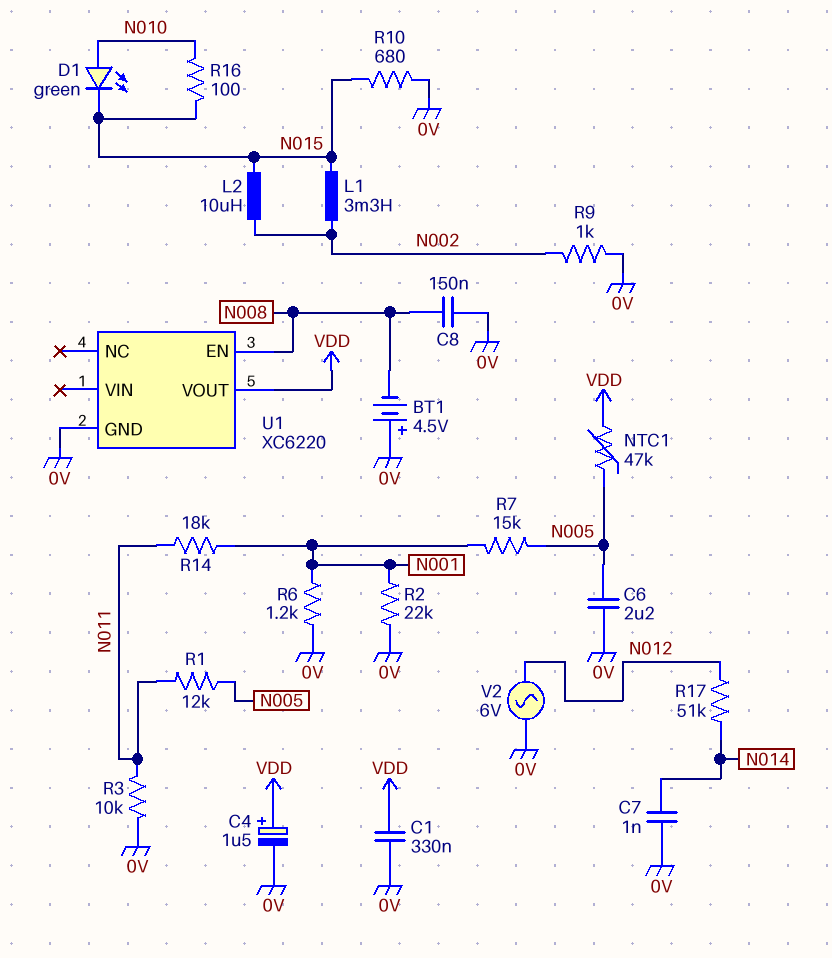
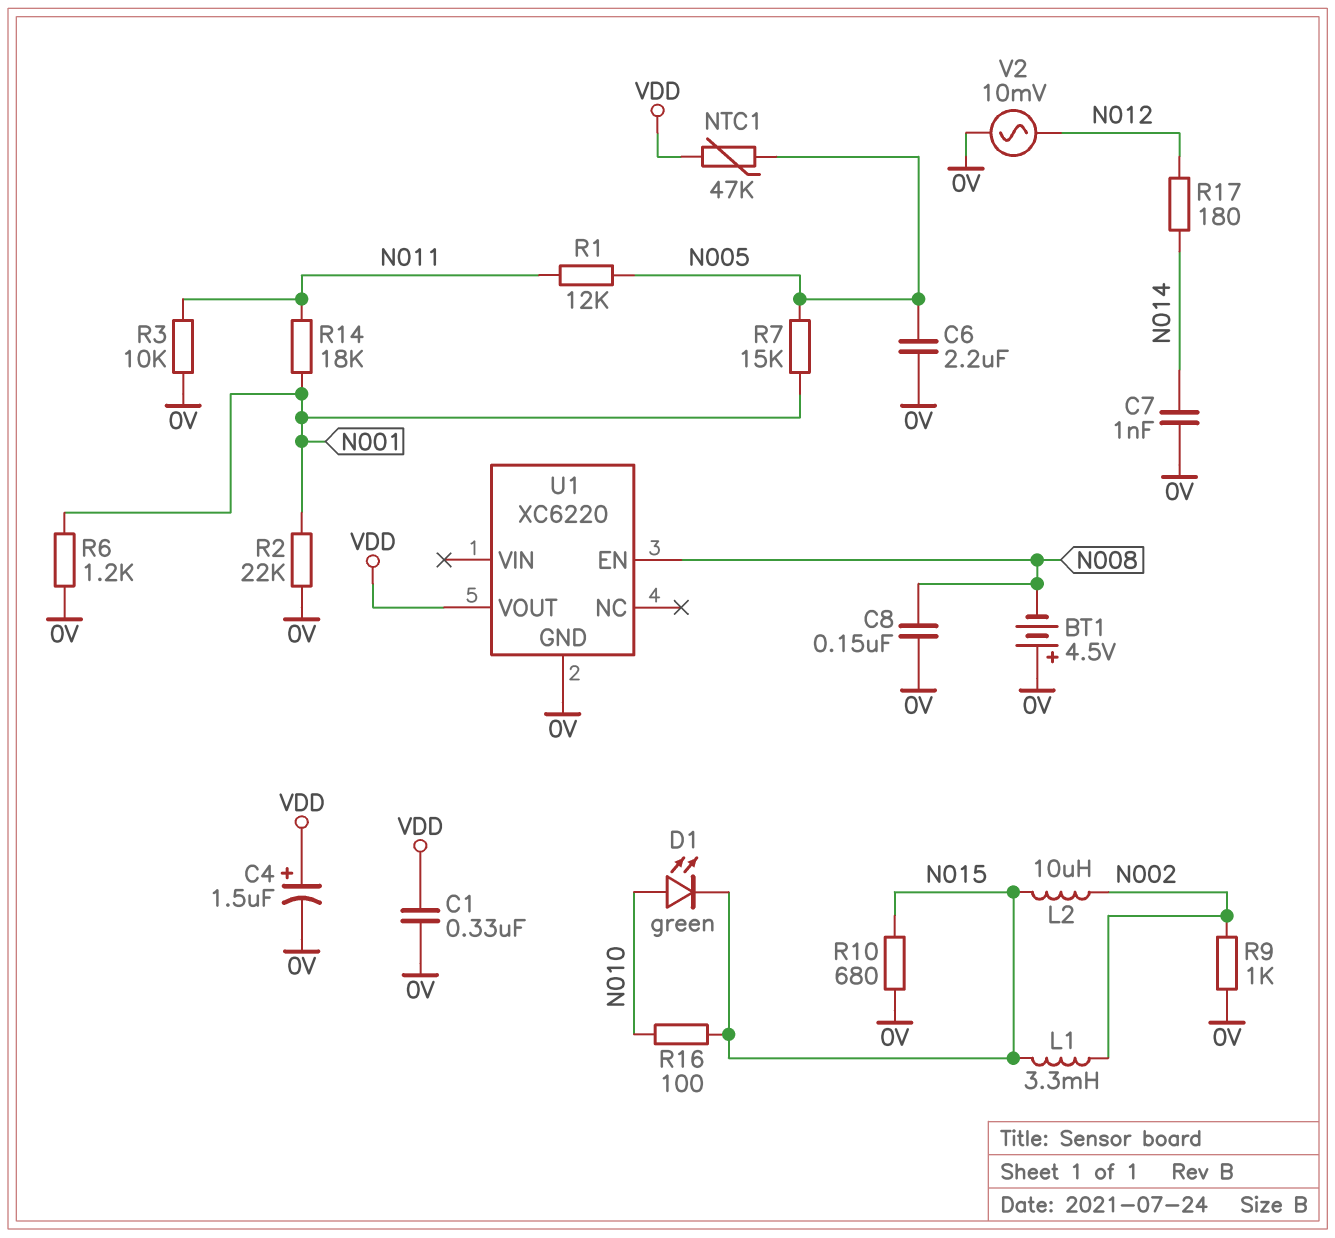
R17: 51k (N012, N014) -> 180 (N012, N014)
V2: AC 6V (0V, N012) -> AC 10mV (0V, N012)

